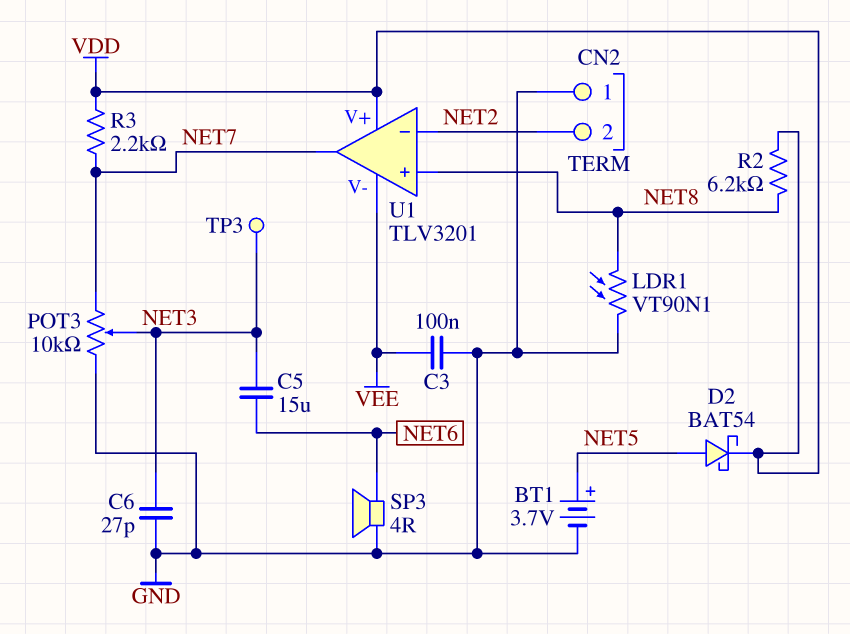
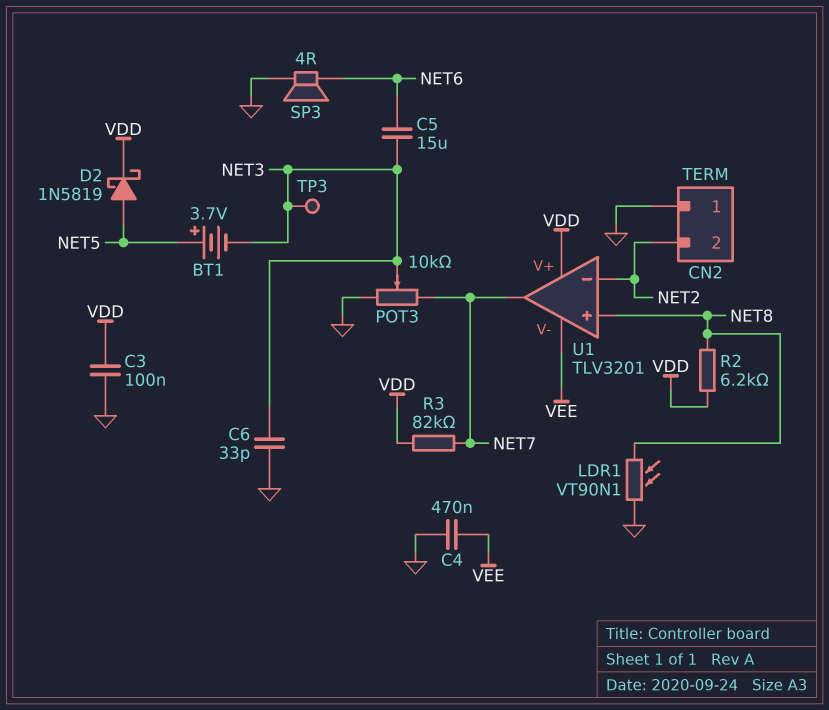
BT1: 3.7V (plus NET5, minus GND) -> 3.7V (plus NET5, minus NET3)
C3: 100nF (GND, VEE) -> 100nF (GND, VDD)
C4: none -> 470nF (GND, VEE)
C6: 27pF (GND, NET3) -> 33pF (GND, NET3)
D2: schottky BAT54 (A NET5, K VDD) -> schottky 1N5819 (A NET5, K VDD)
R3: 2.2k (NET7, VDD) -> 82k (NET7, VDD)

